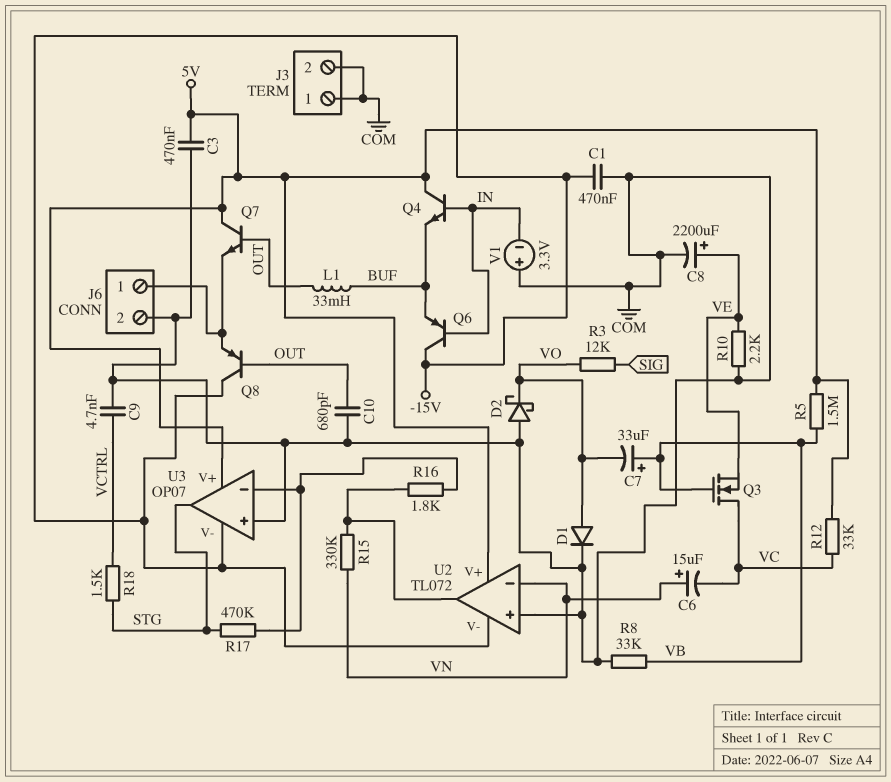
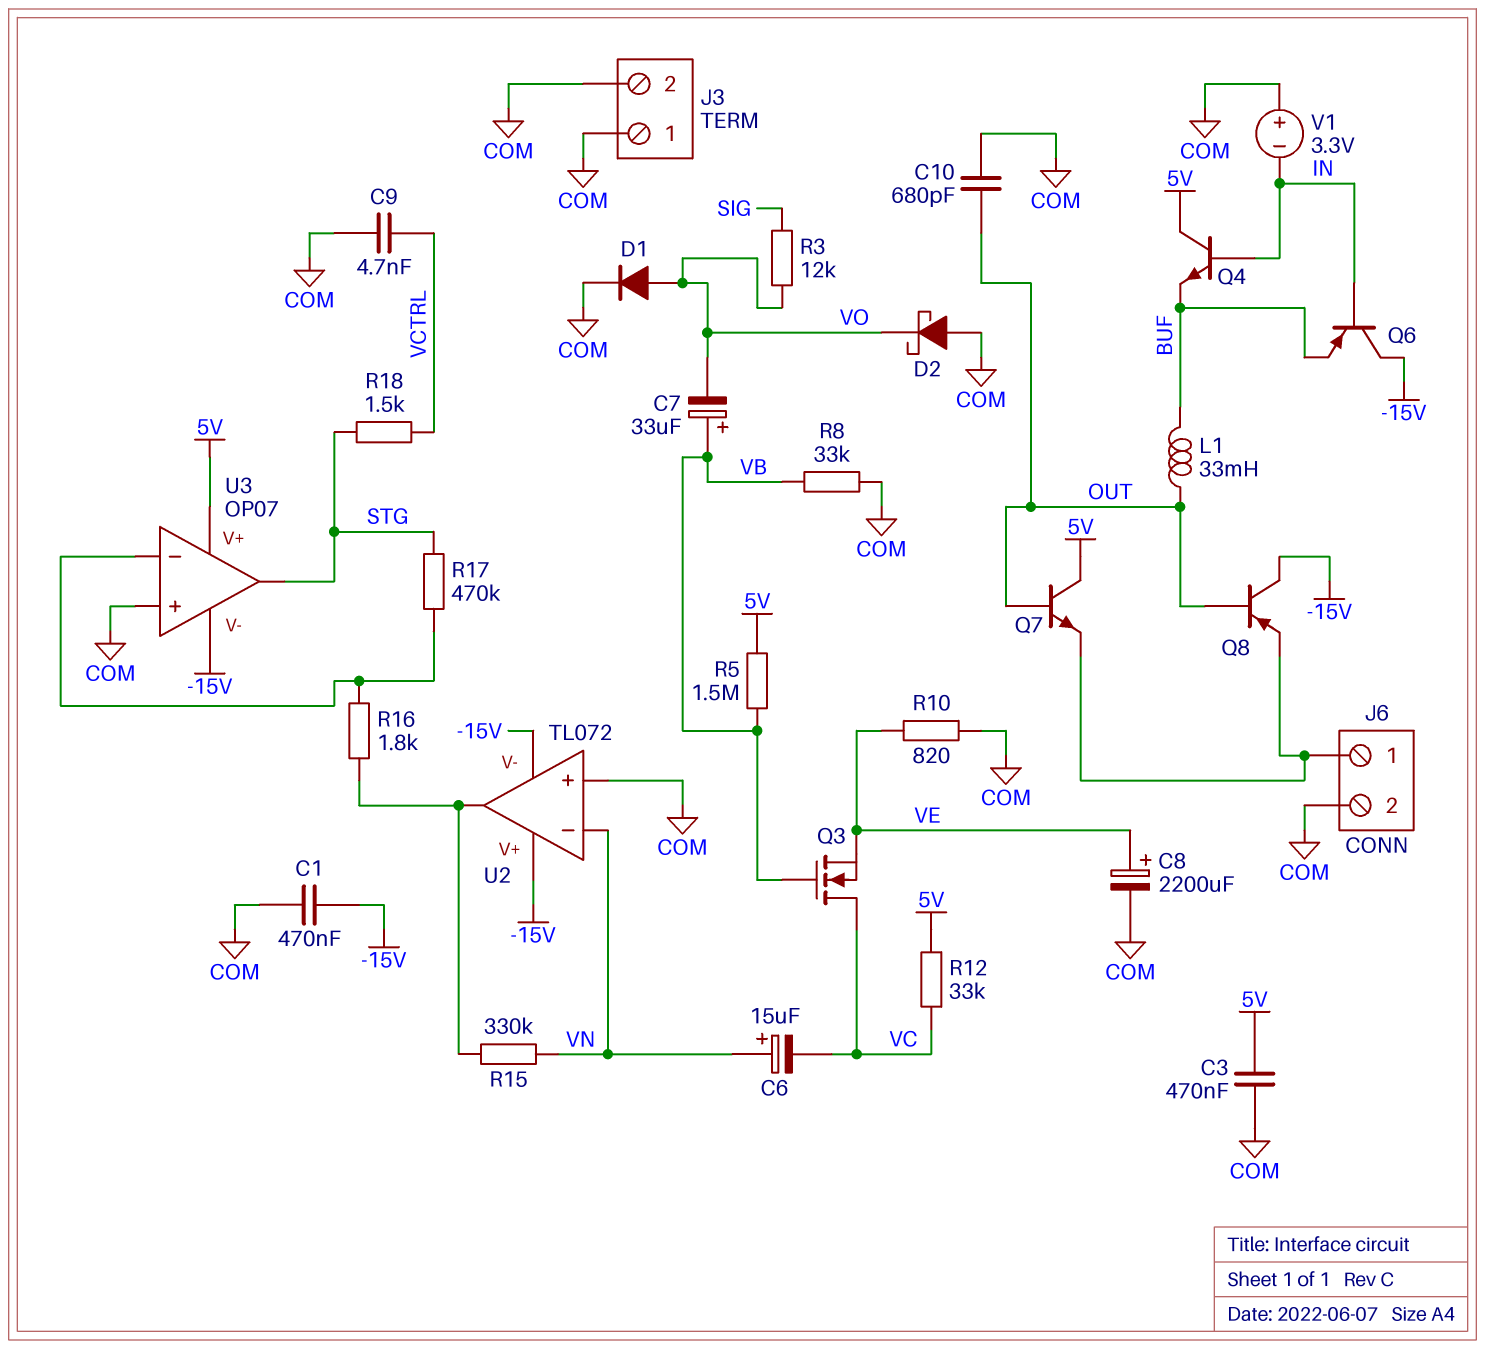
R10: 2.2k (COM, VE) -> 820 (COM, VE)
U2 pin V+: 5V -> -15V

